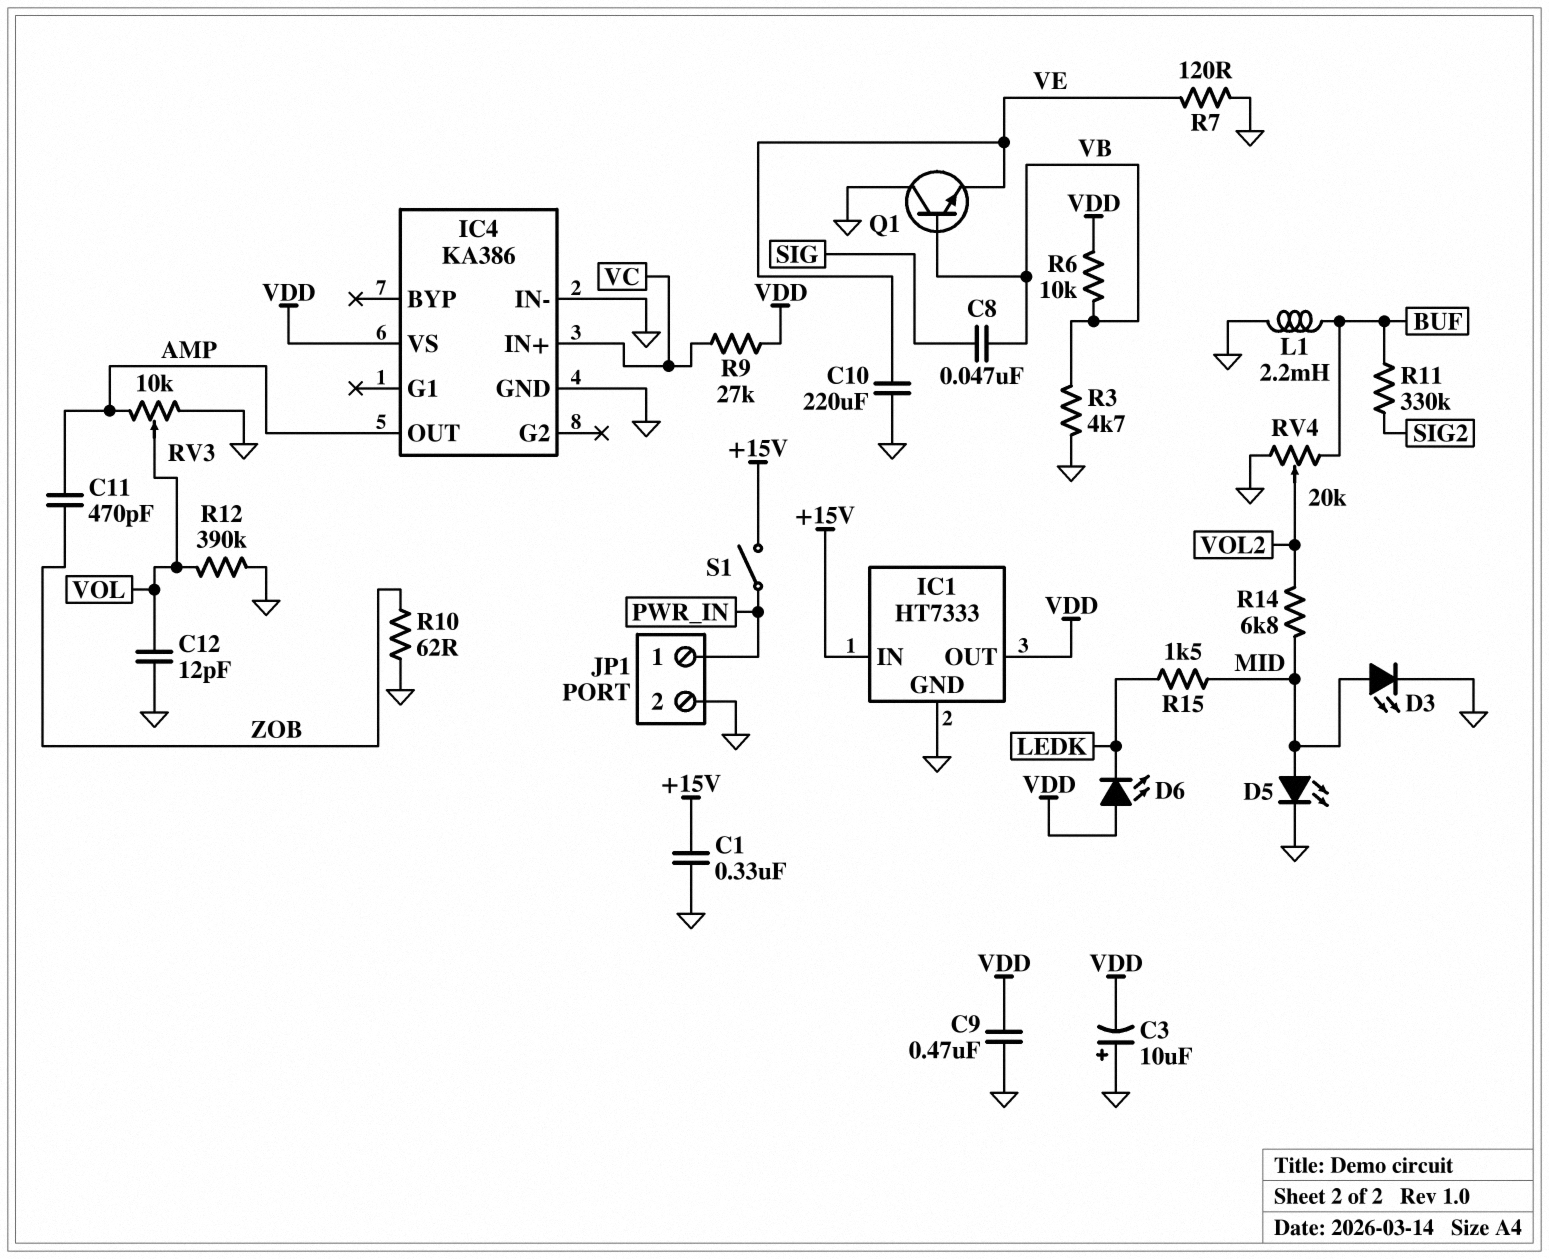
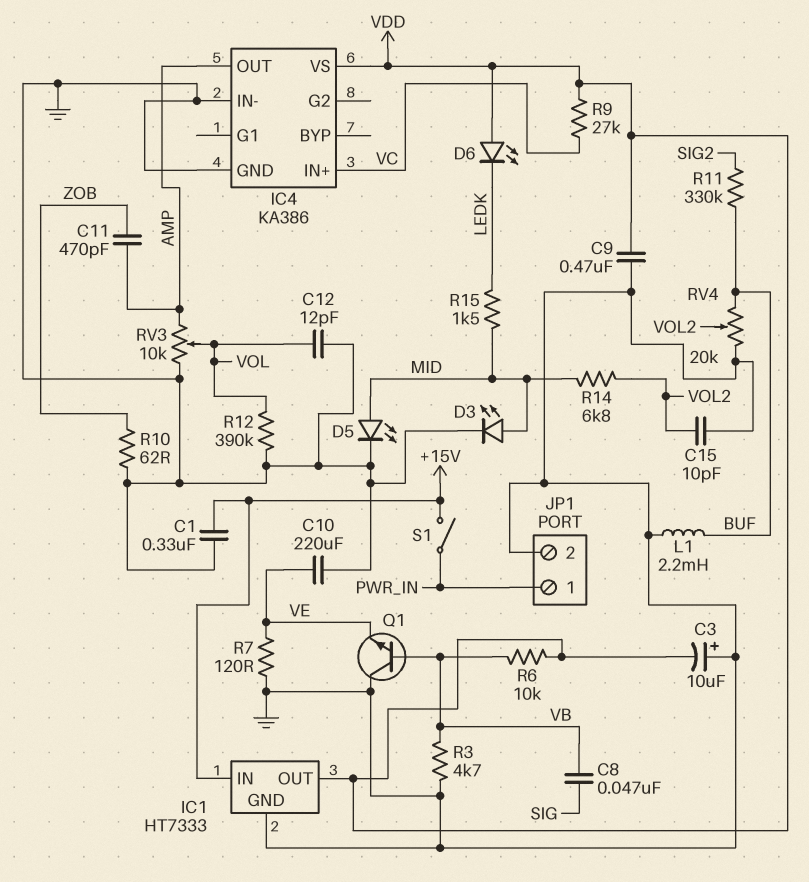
C15: none -> 10pF (GND, VOL2)

